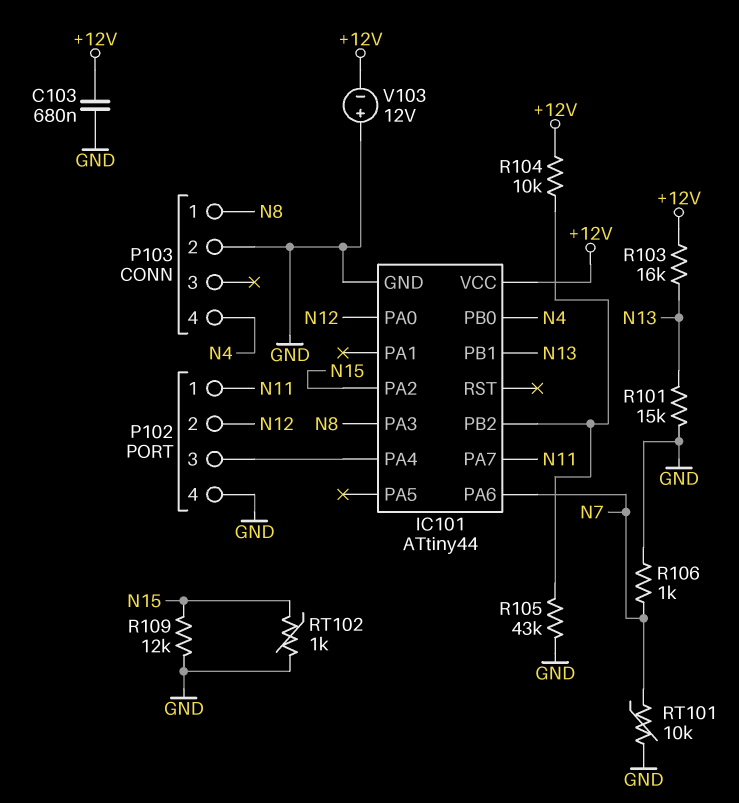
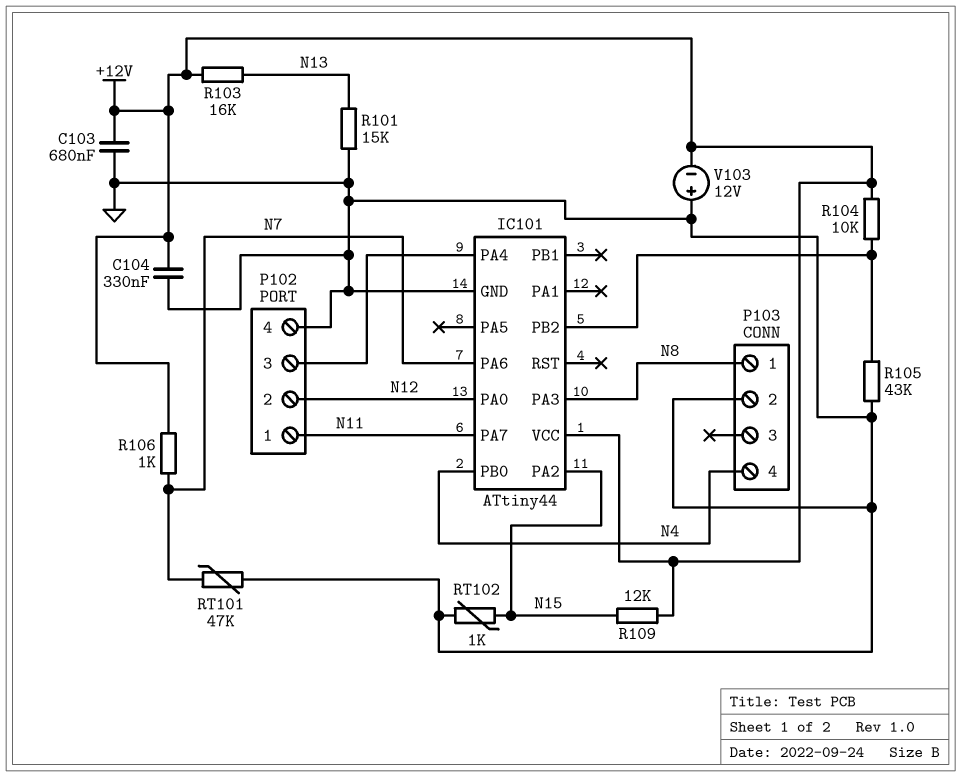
C104: none -> 330nF (+12V, GND)
IC101 pin PB1: N13 -> none
R106: 1k (GND, N7) -> 1k (+12V, N7)
R109: 12k (GND, N15) -> 12k (+12V, N15)
RT101: 10k (GND, N7) -> 47k (GND, N7)

